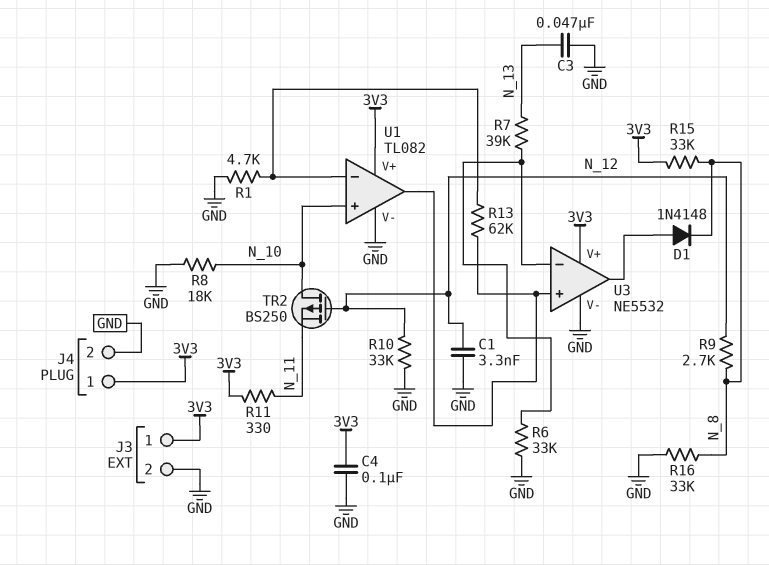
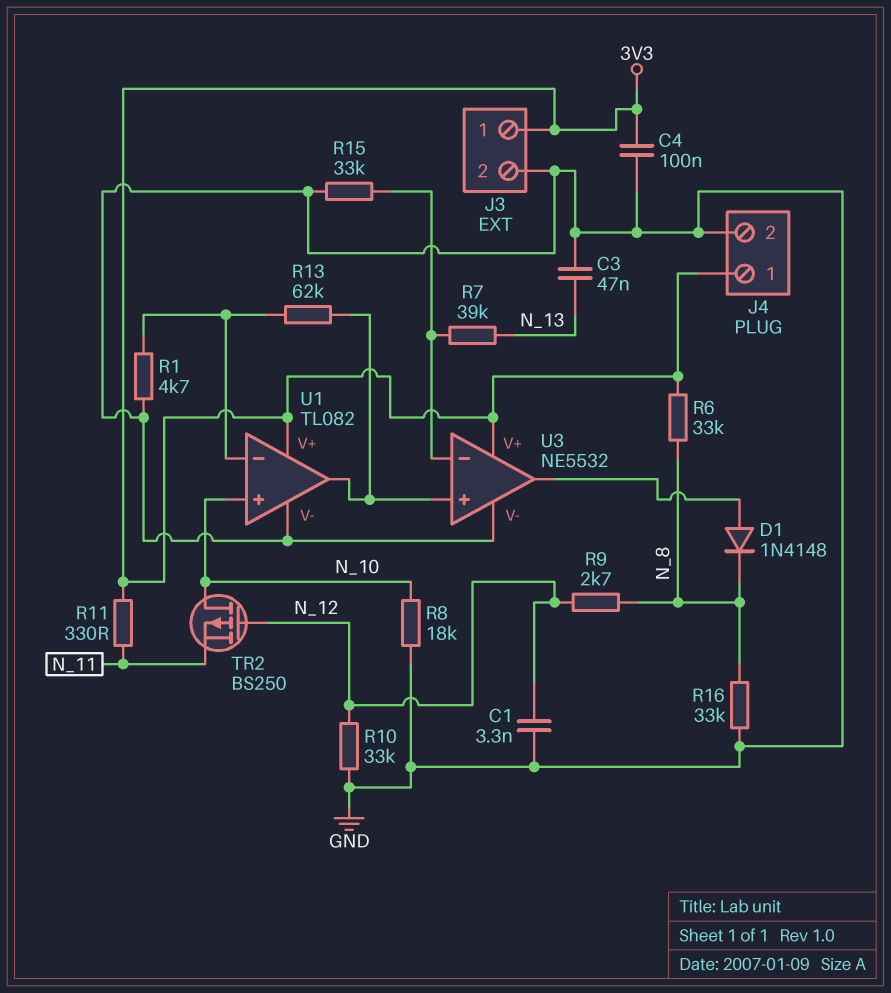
R6: 33k (GND, U3/in-) -> 33k (3V3, N_8)
R15: 33k (3V3, N_8) -> 33k (GND, U3/in-)

